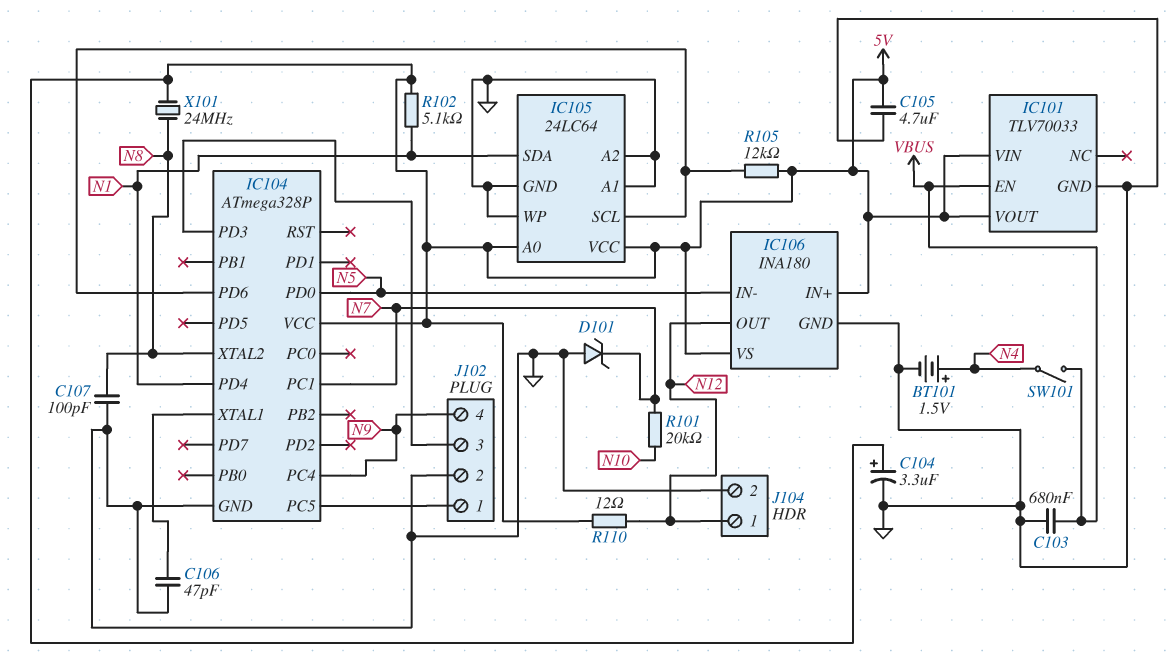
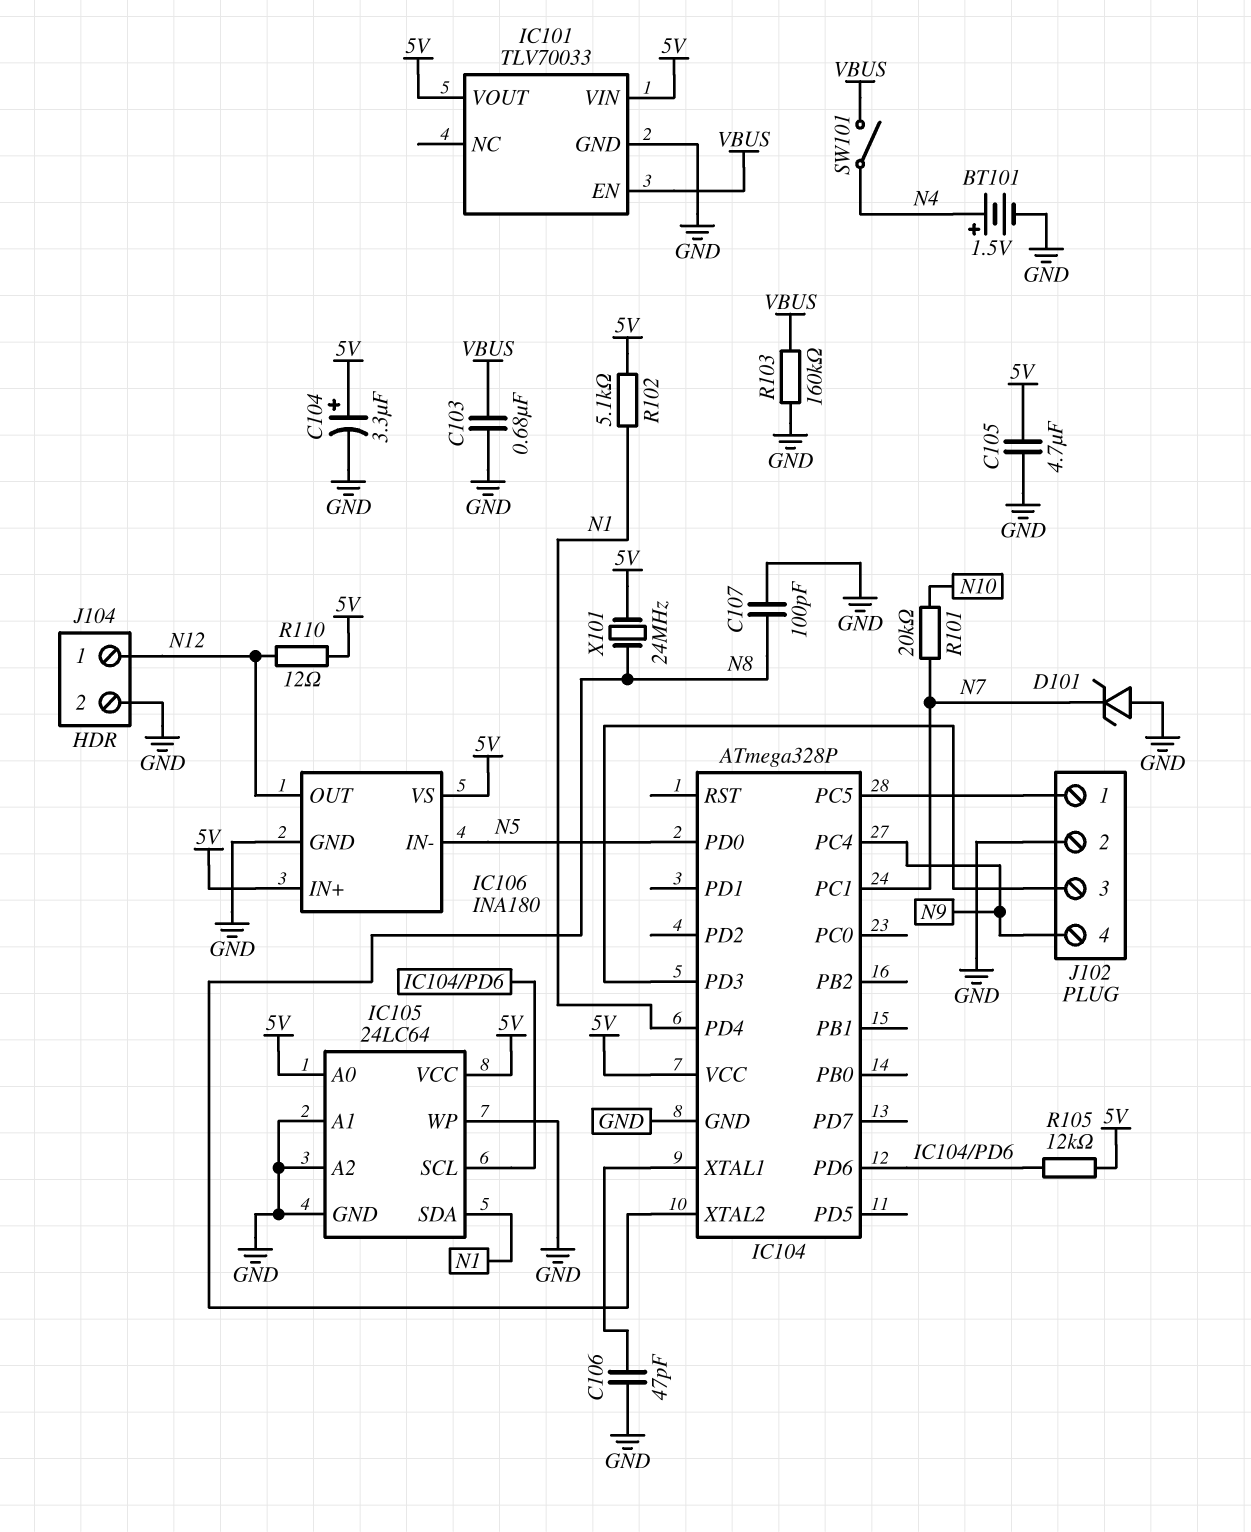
R103: none -> 160k (GND, VBUS)

